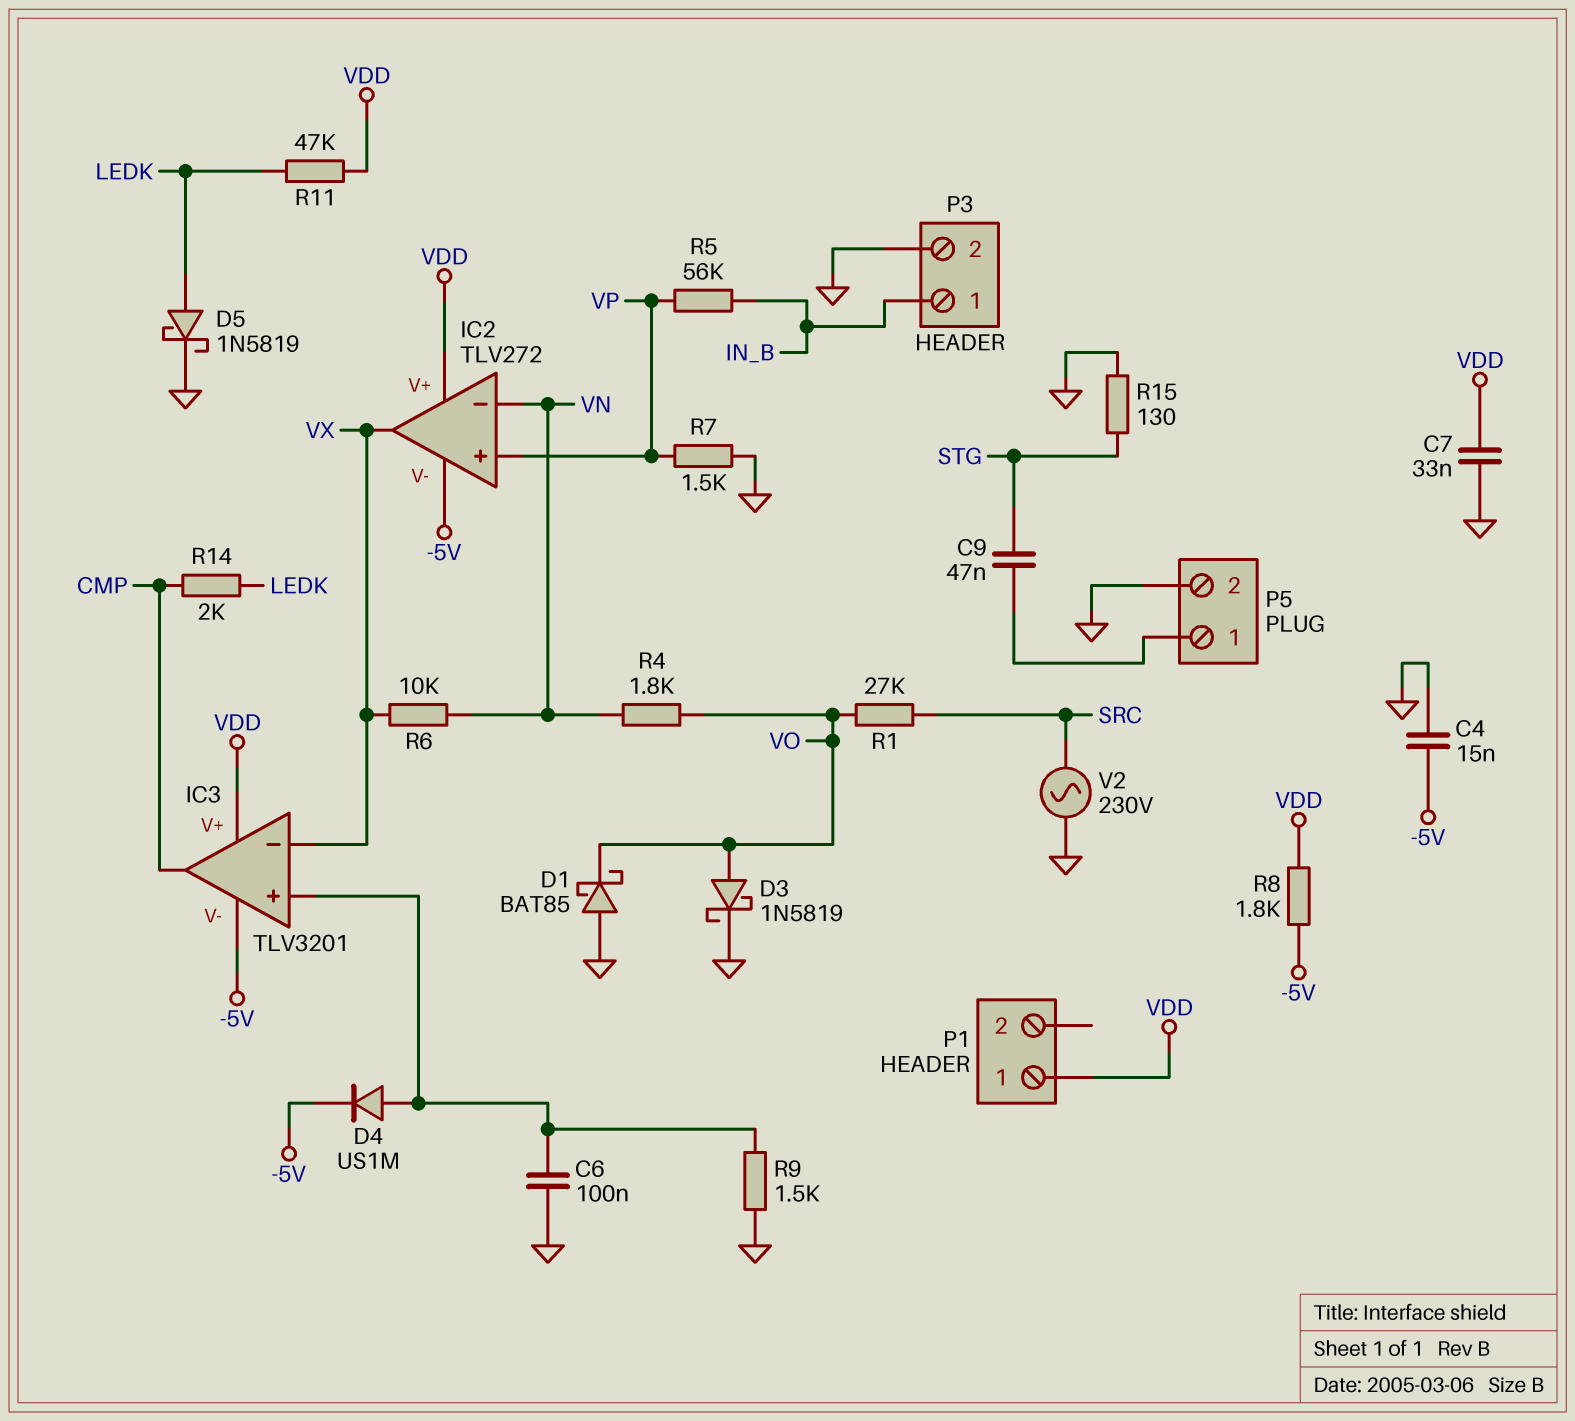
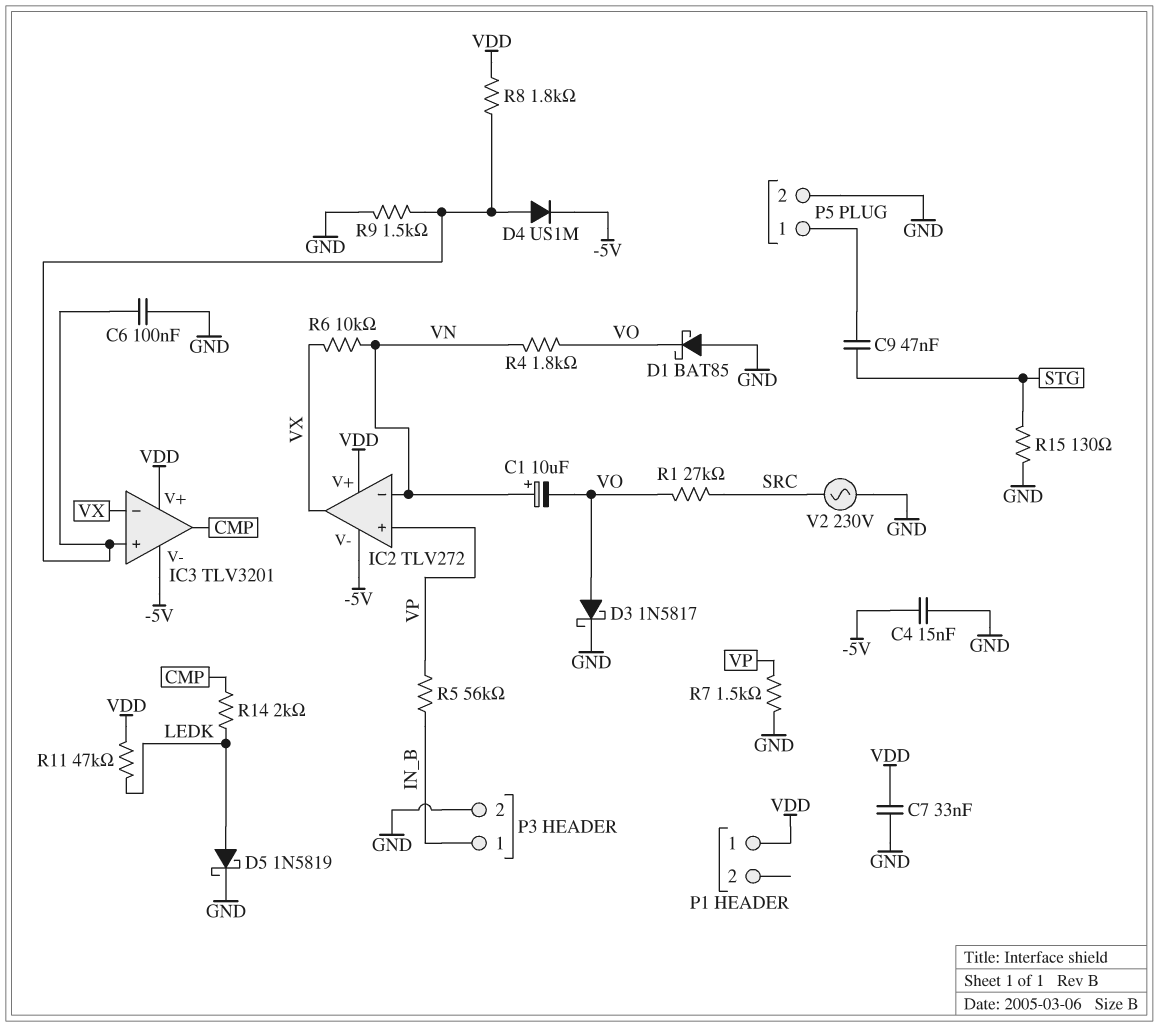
C1: none -> 10uF (plus VN, minus VO)
D3: schottky 1N5819 (A VO, K GND) -> schottky 1N5817 (A VO, K GND)
R8: 1.8k (-5V, VDD) -> 1.8k (IC3/in+, VDD)

